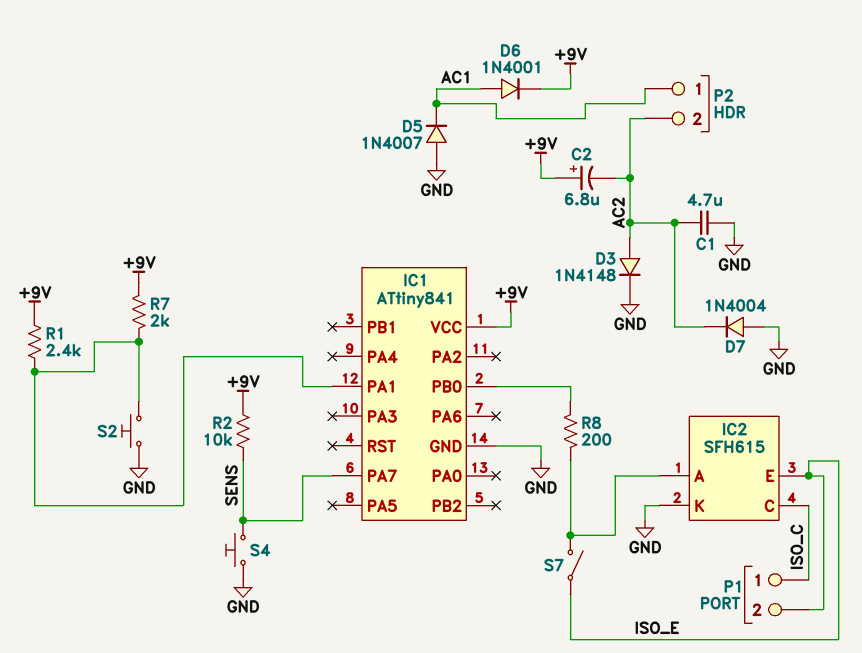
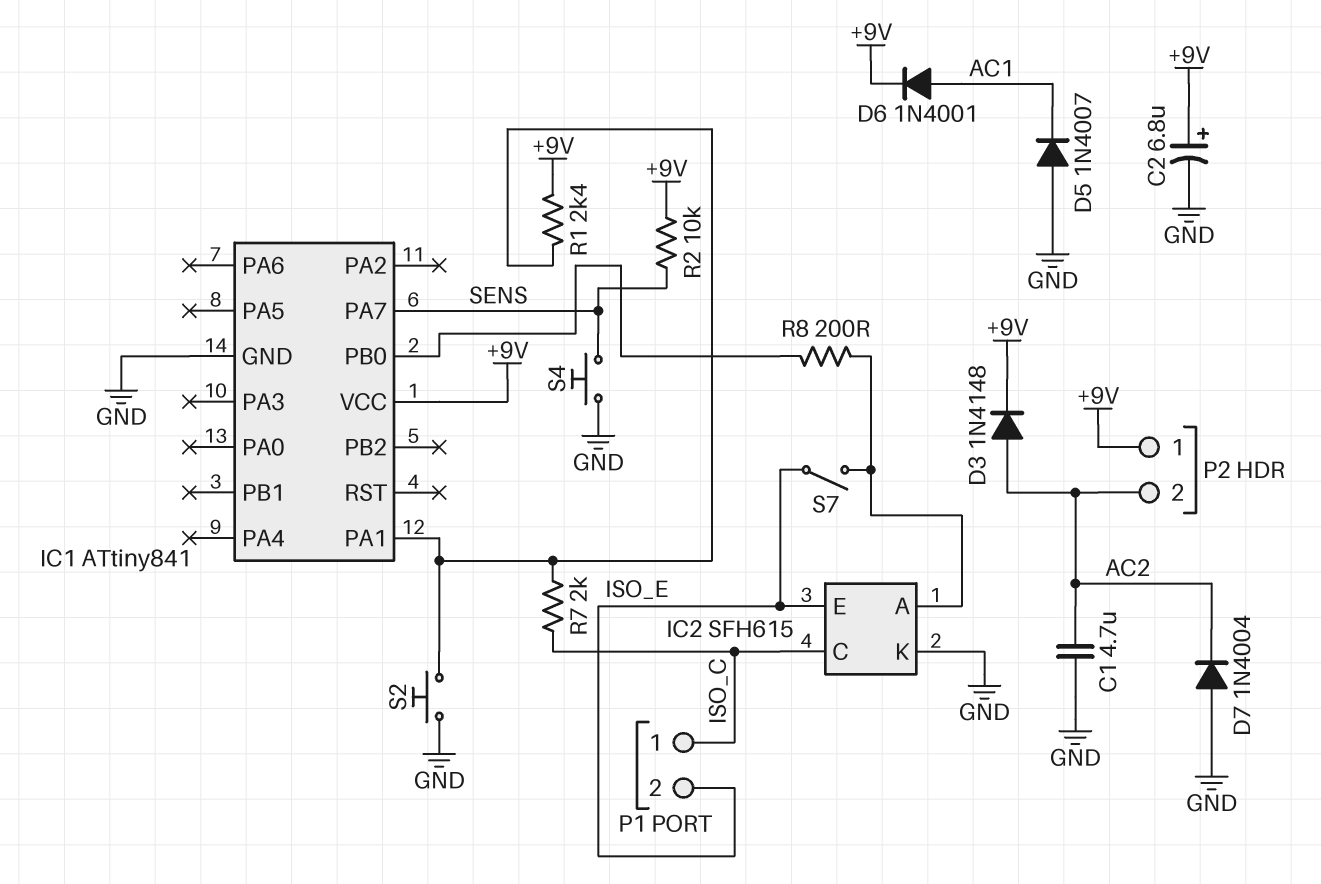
C2: 6.8uF (plus +9V, minus AC2) -> 6.8uF (plus +9V, minus GND)
D3: diode 1N4148 (A AC2, K GND) -> diode 1N4148 (A AC2, K +9V)
P2 pin 1: AC1 -> +9V
R7: 2k (+9V, IC1/PA1) -> 2k (IC1/PA1, ISO_C)

